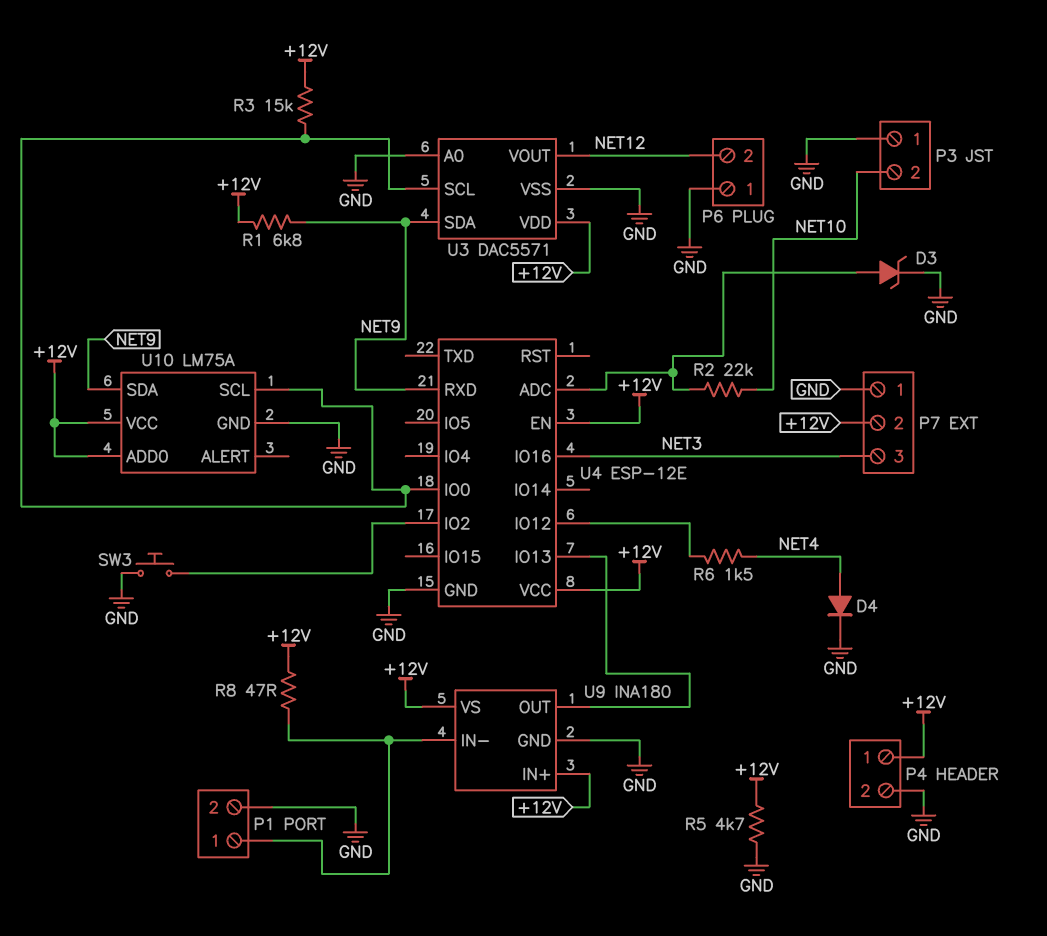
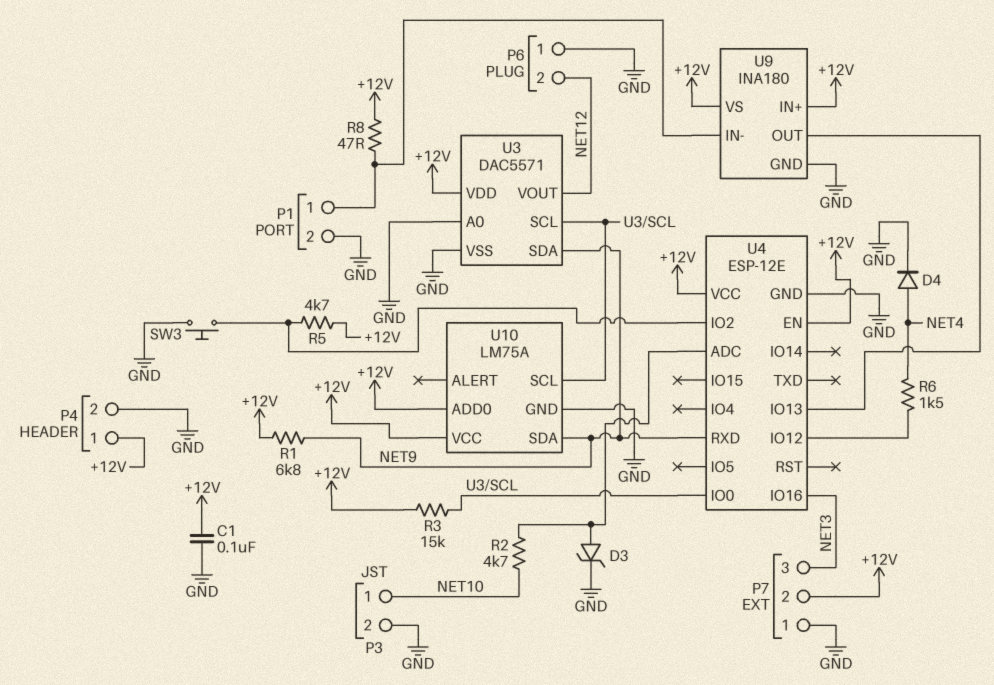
C1: none -> 100nF (+12V, GND)
P3 pin 1: GND -> NET10
P3 pin 2: NET10 -> GND
R2: 22k (NET10, U4/ADC) -> 4.7k (NET10, U4/ADC)
R5: 4.7k (+12V, GND) -> 4.7k (+12V, U4/IO2)

